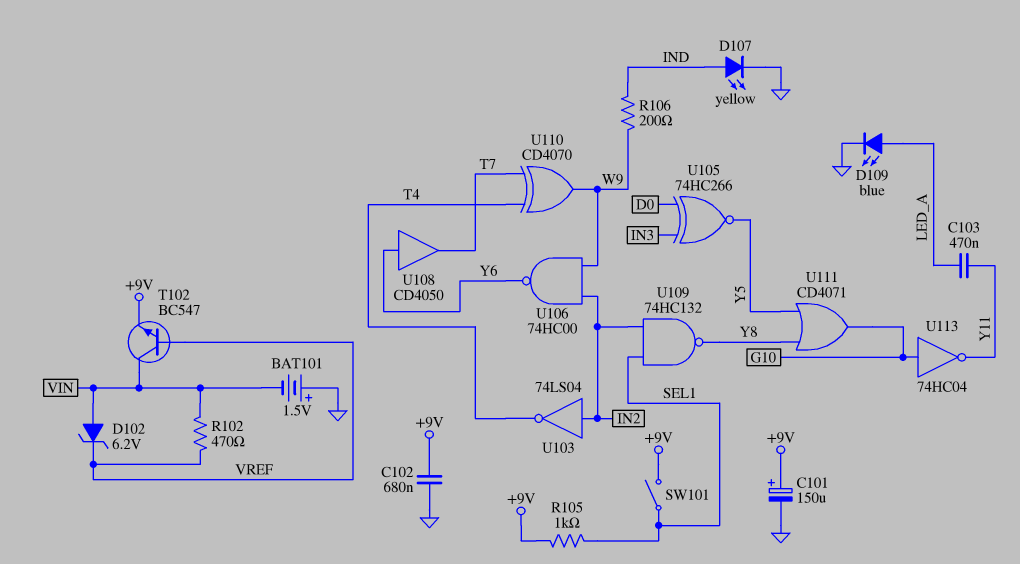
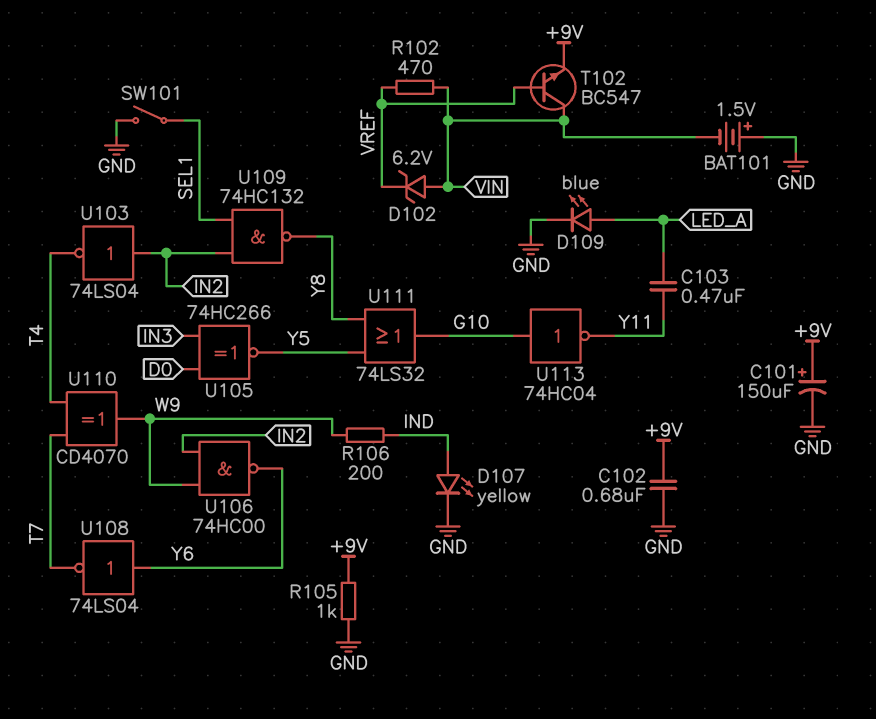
R105: 1k (+9V, SEL1) -> 1k (+9V, GND)
SW101: switch (+9V, SEL1) -> switch (GND, SEL1)
U108: buffer CD4050 (in Y6, out T7) -> NOT 74LS04 (in Y6, out T7)
U111: OR CD4071 (in Y5, in Y8, out G10) -> OR 74LS32 (in Y5, in Y8, out G10)

